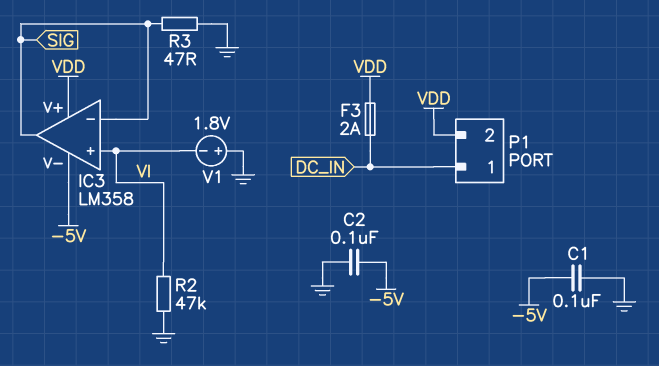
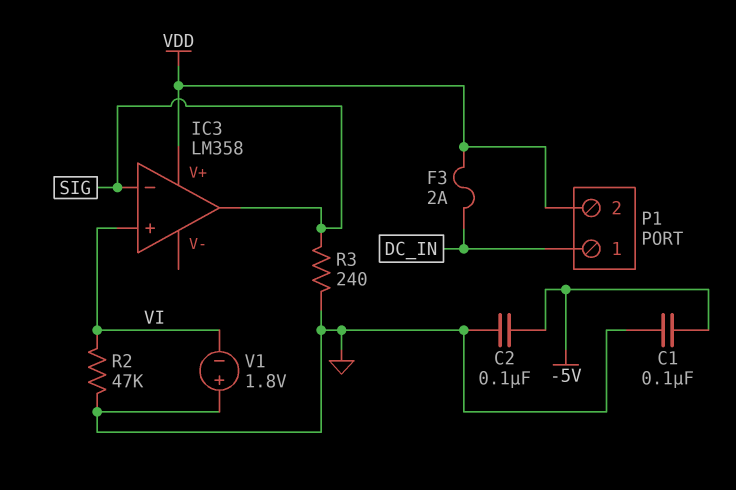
IC3 pin V-: -5V -> none
R3: 47 (GND, SIG) -> 240 (GND, SIG)

